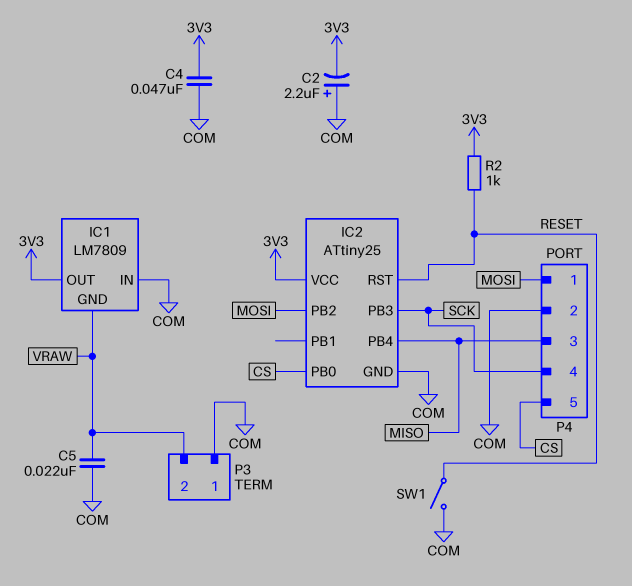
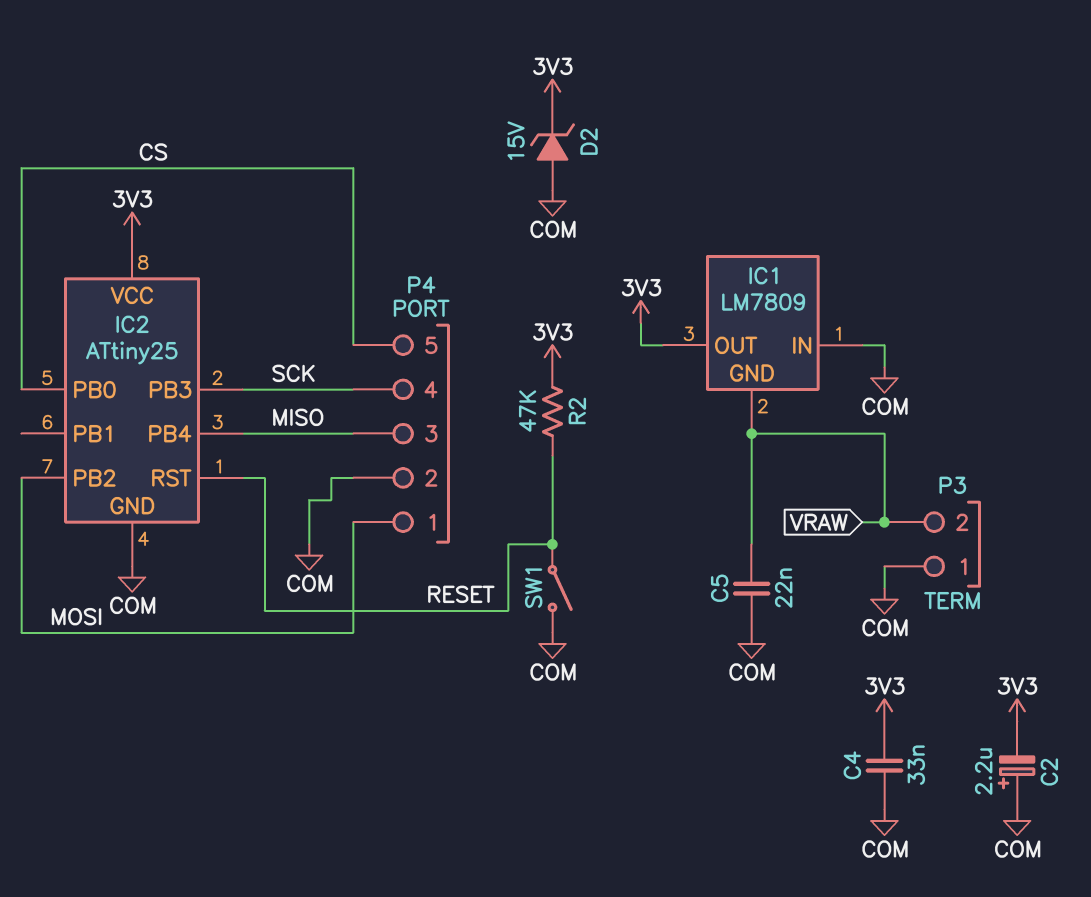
C4: 47nF (3V3, COM) -> 33nF (3V3, COM)
D2: none -> zener 15V (A COM, K 3V3)
R2: 1k (3V3, RESET) -> 47k (3V3, RESET)

